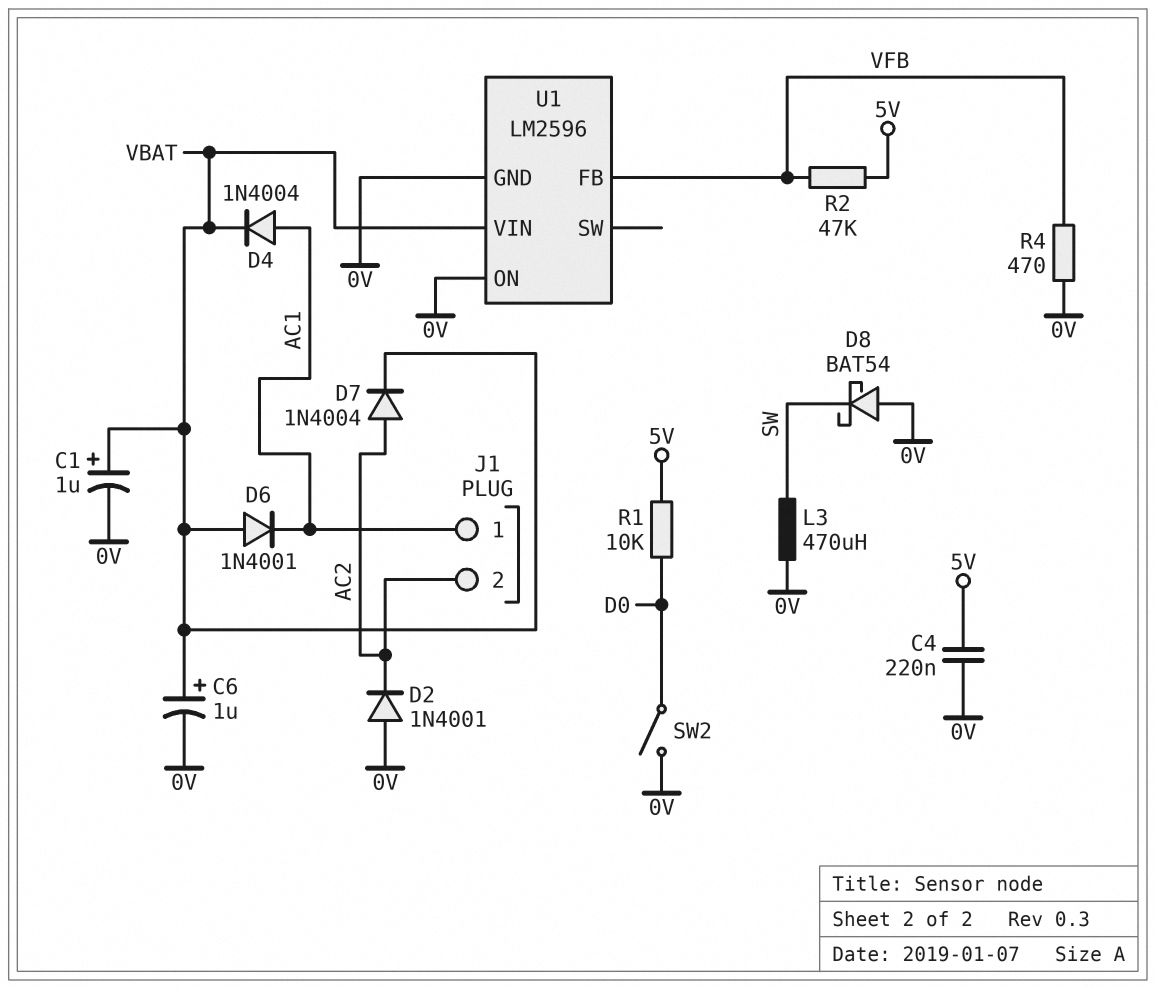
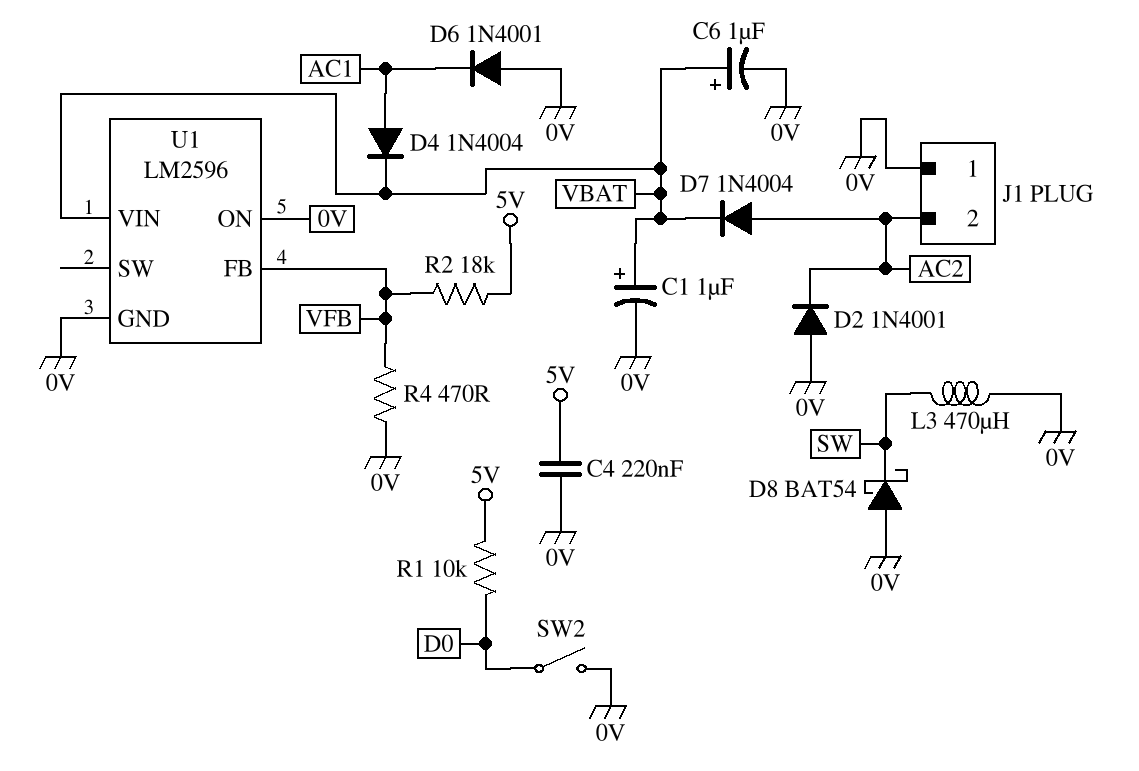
D6: diode 1N4001 (A VBAT, K AC1) -> diode 1N4001 (A 0V, K AC1)
J1 pin 1: AC1 -> 0V
R2: 47k (5V, VFB) -> 18k (5V, VFB)

